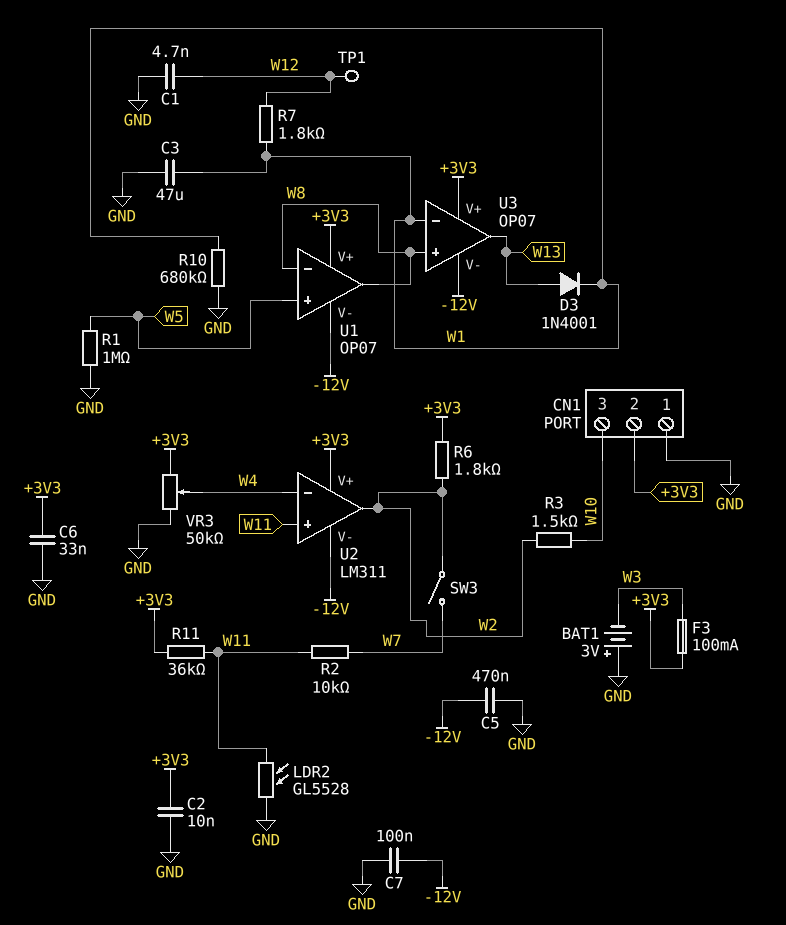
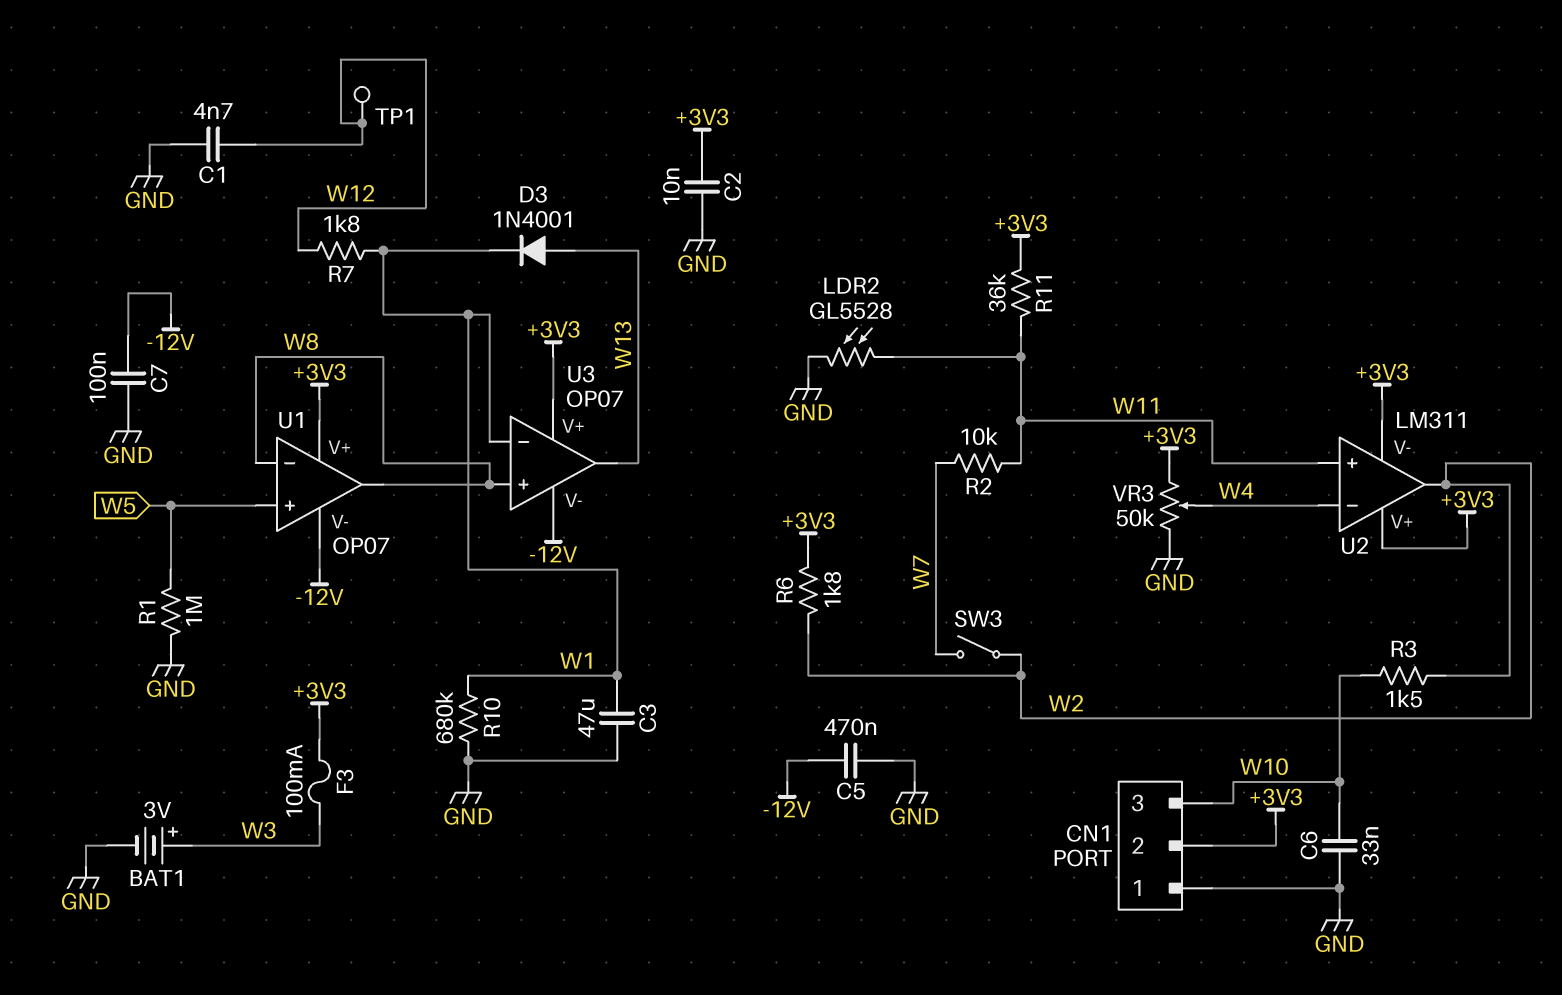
BAT1: 3V (plus GND, minus W3) -> 3V (plus W3, minus GND)
C6: 33nF (+3V3, GND) -> 33nF (GND, W10)
U2 pin V-: -12V -> +3V3

